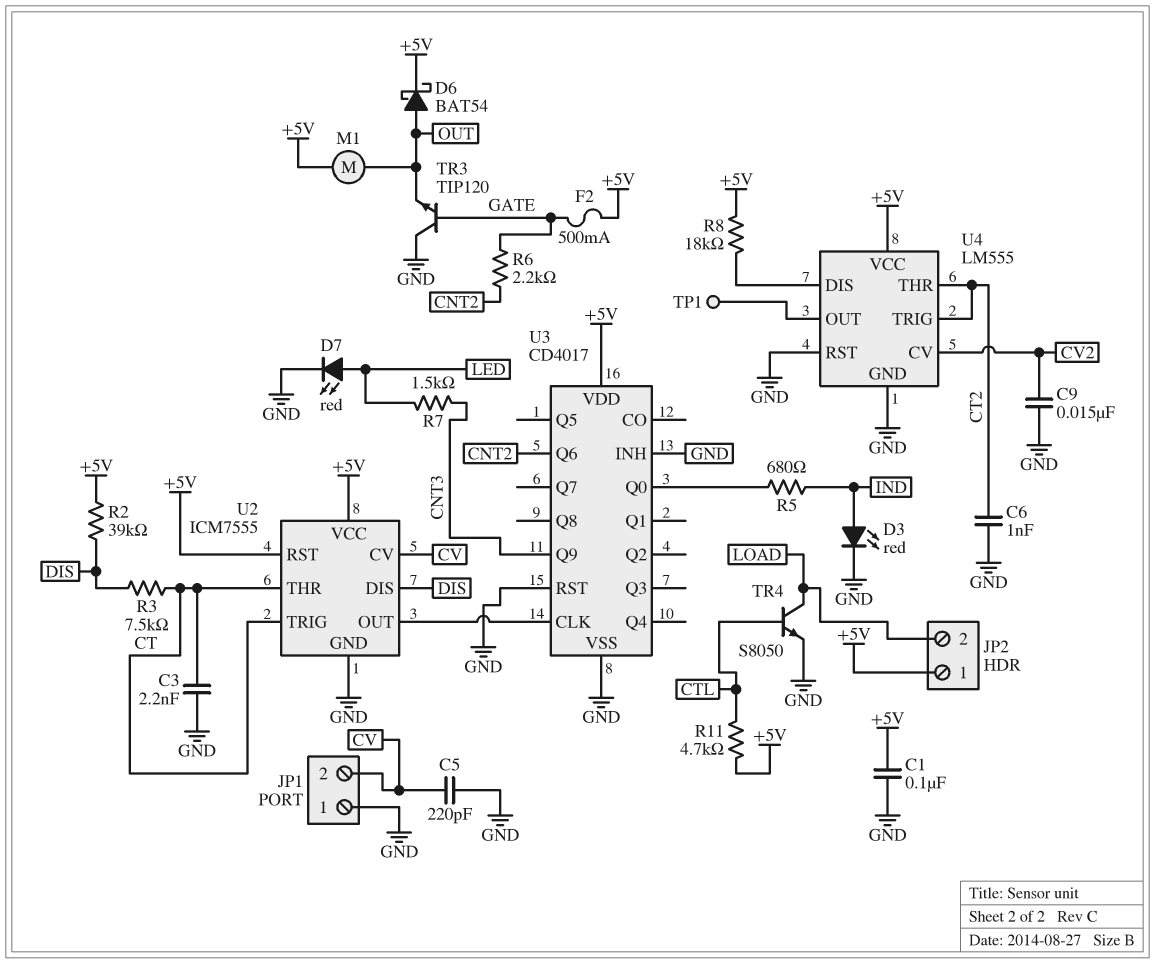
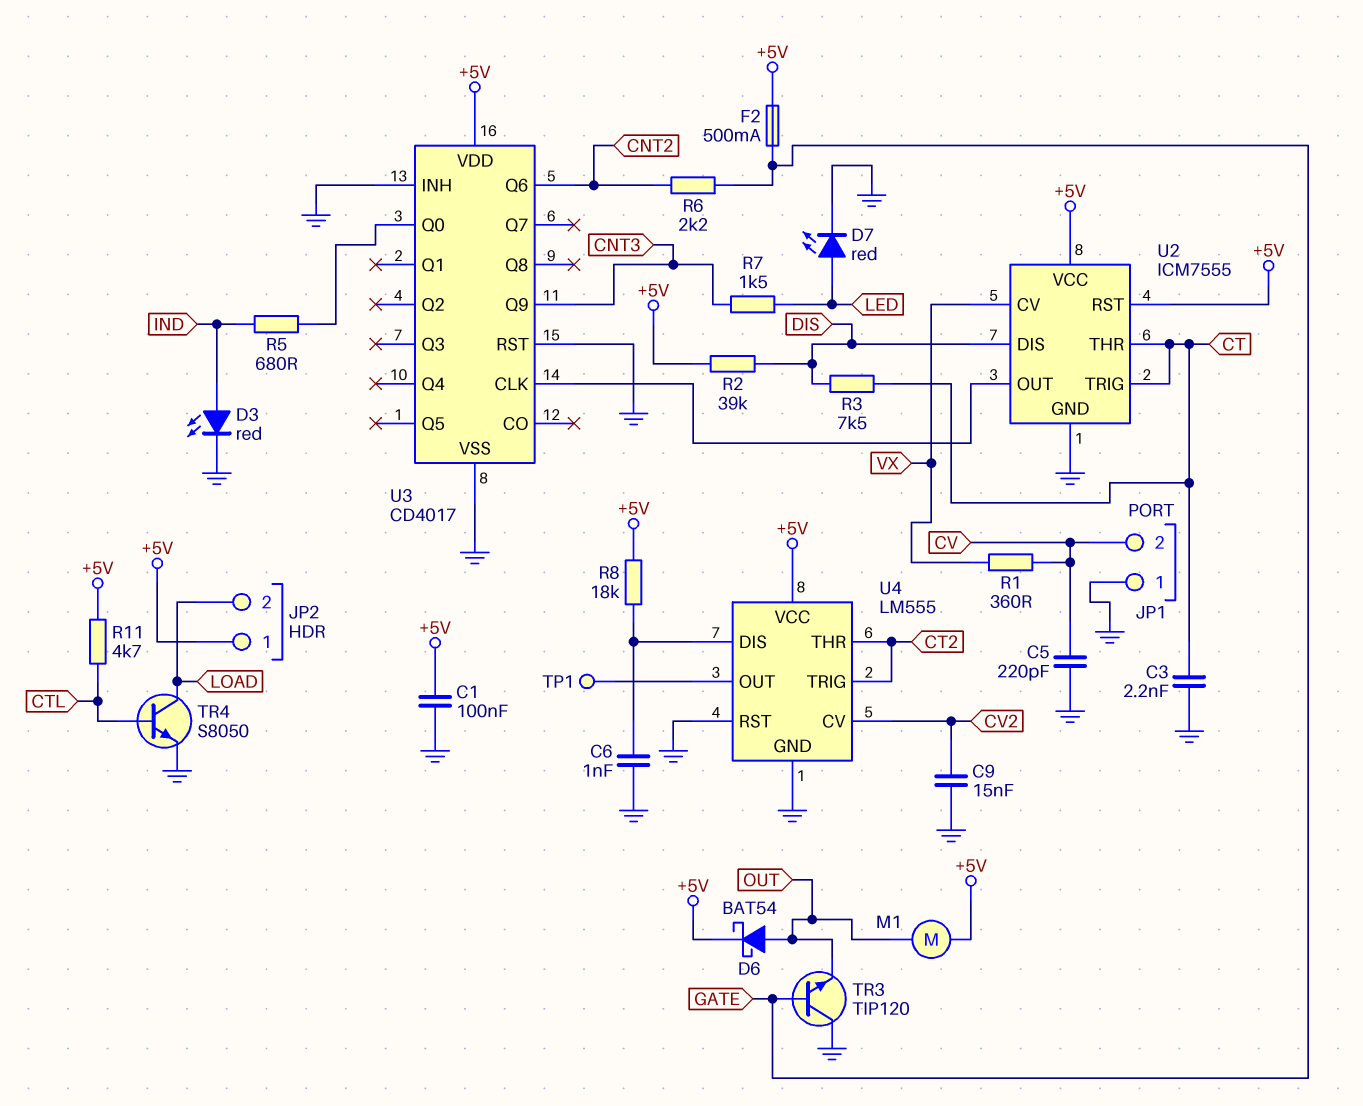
C6: 1nF (CT2, GND) -> 1nF (GND, U4/DIS)
R1: none -> 360 (CV, VX)
U2 pin CV: CV -> VX

